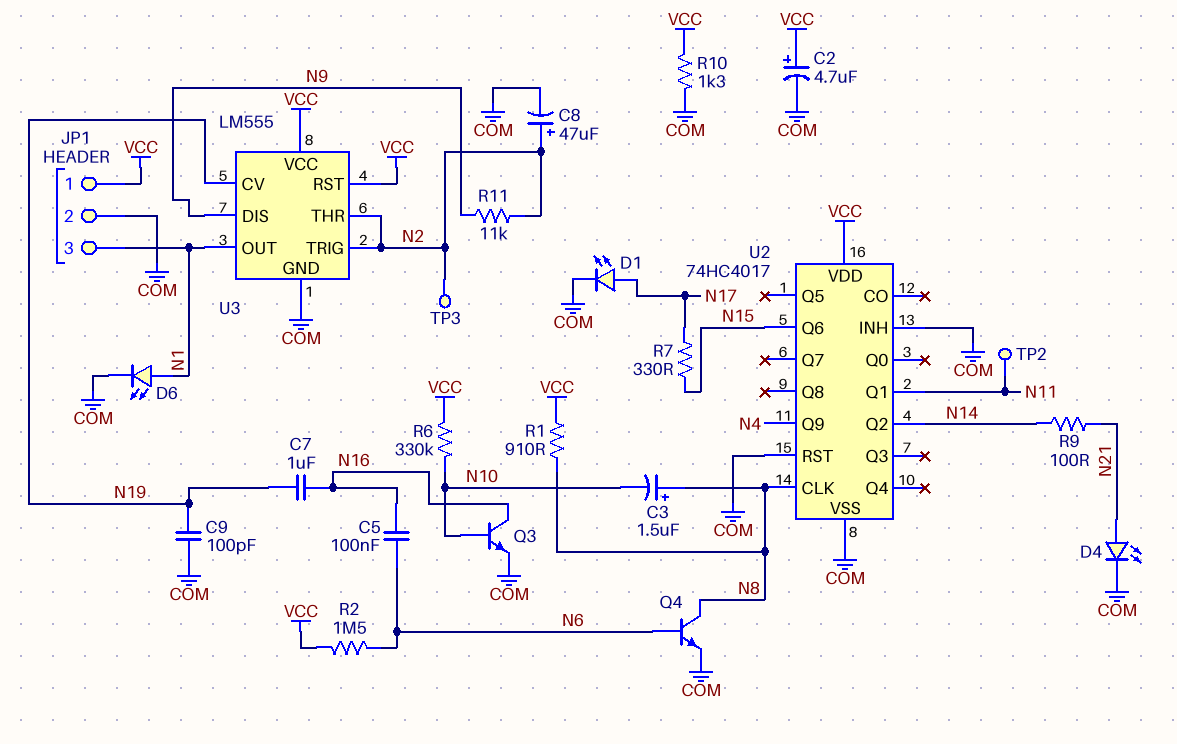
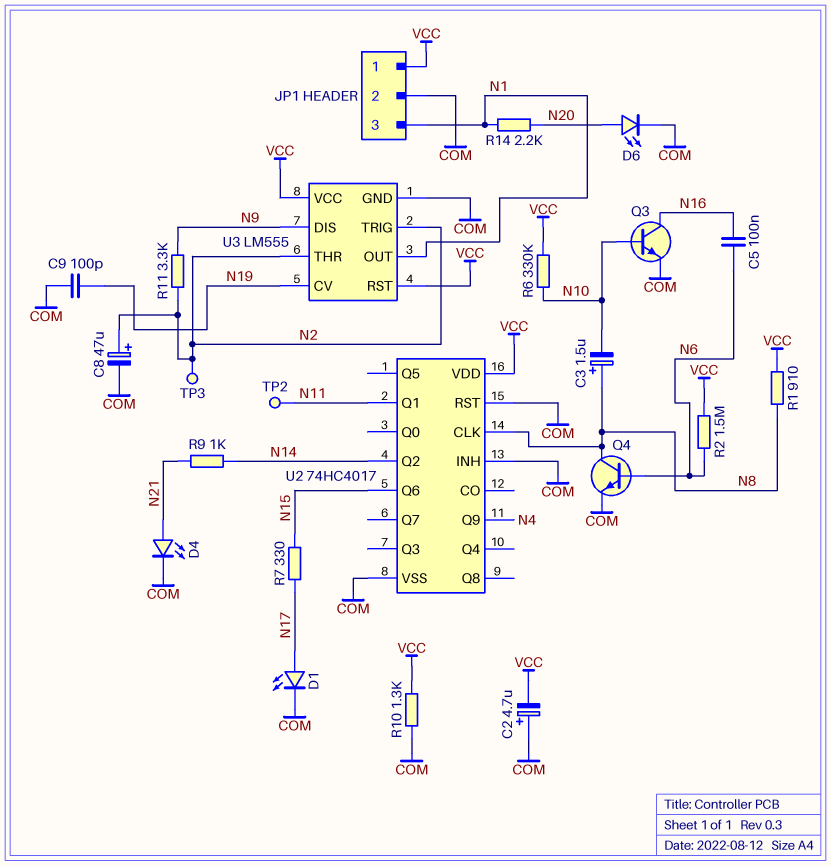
C2: 4.7uF (plus VCC, minus COM) -> 4.7uF (plus COM, minus VCC)
C7: 1uF (N16, N19) -> none
D6: LED (A N1, K COM) -> LED (A N20, K COM)
R9: 100 (N14, N21) -> 1k (N14, N21)
R11: 11k (N2, N9) -> 3.3k (N2, N9)
R14: none -> 2.2k (N1, N20)

